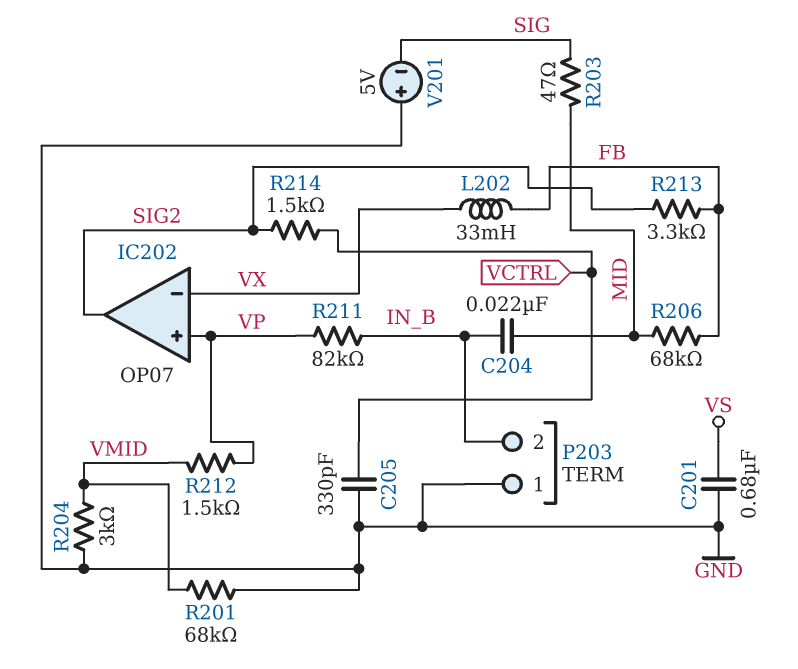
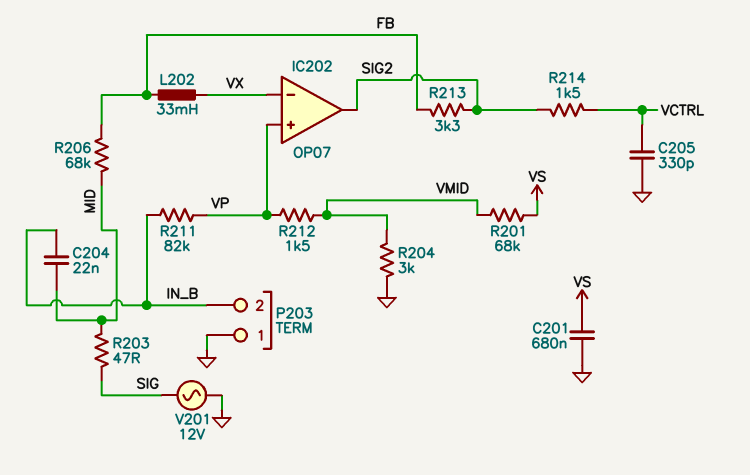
R201: 68k (GND, VMID) -> 68k (VMID, VS)
V201: 5V (plus GND, minus SIG) -> AC 12V (GND, SIG)

